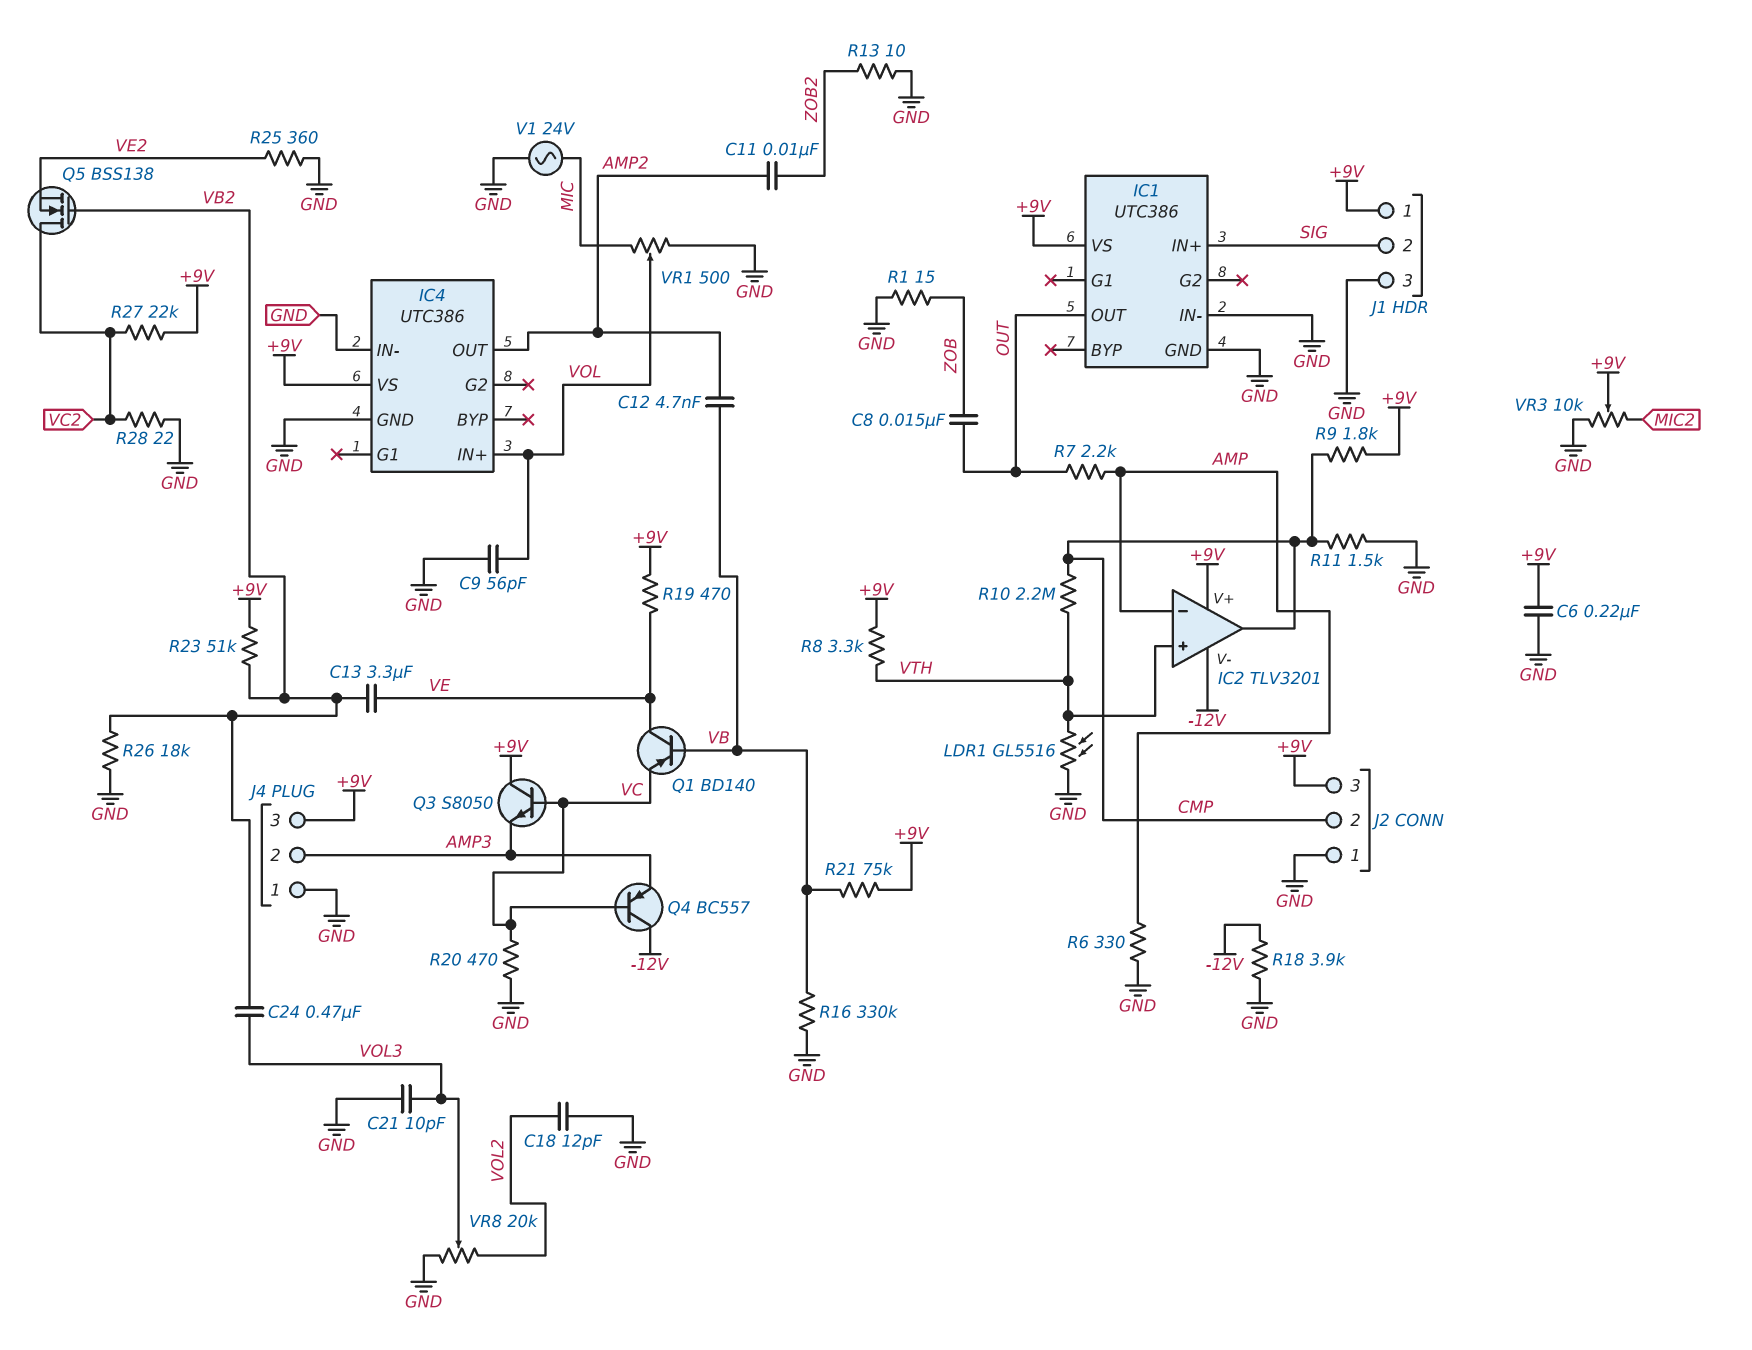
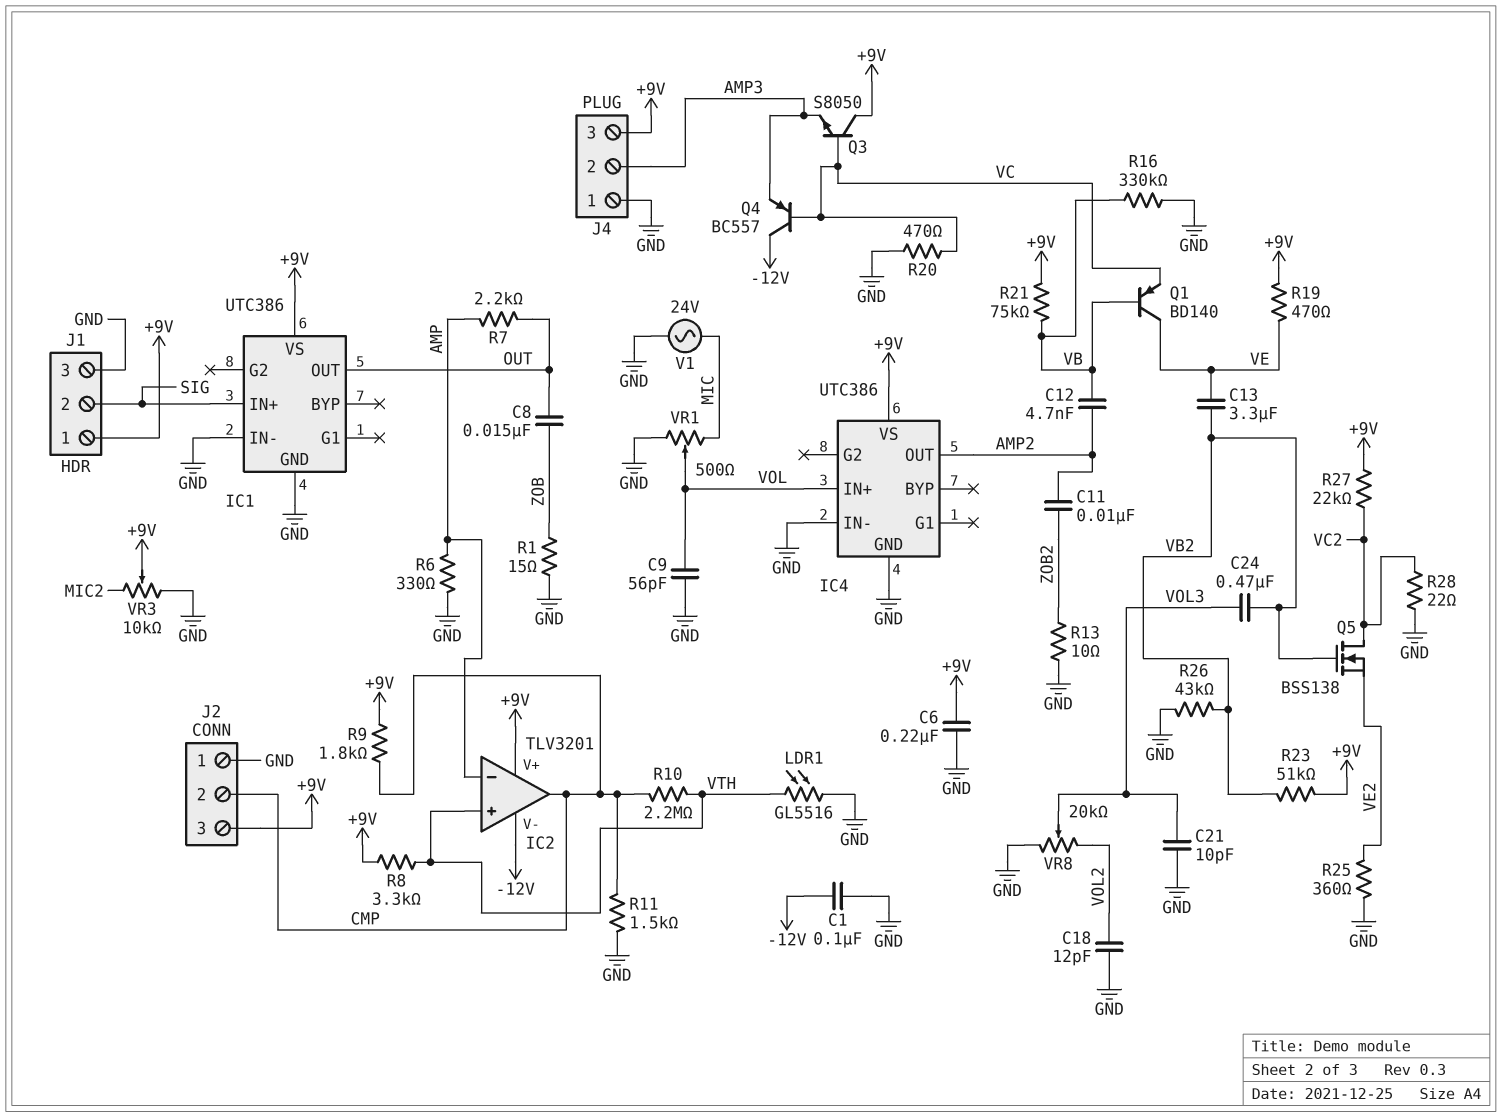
C1: none -> 100nF (-12V, GND)
R18: 3.9k (-12V, GND) -> none
R26: 18k (GND, VB2) -> 43k (GND, VB2)

